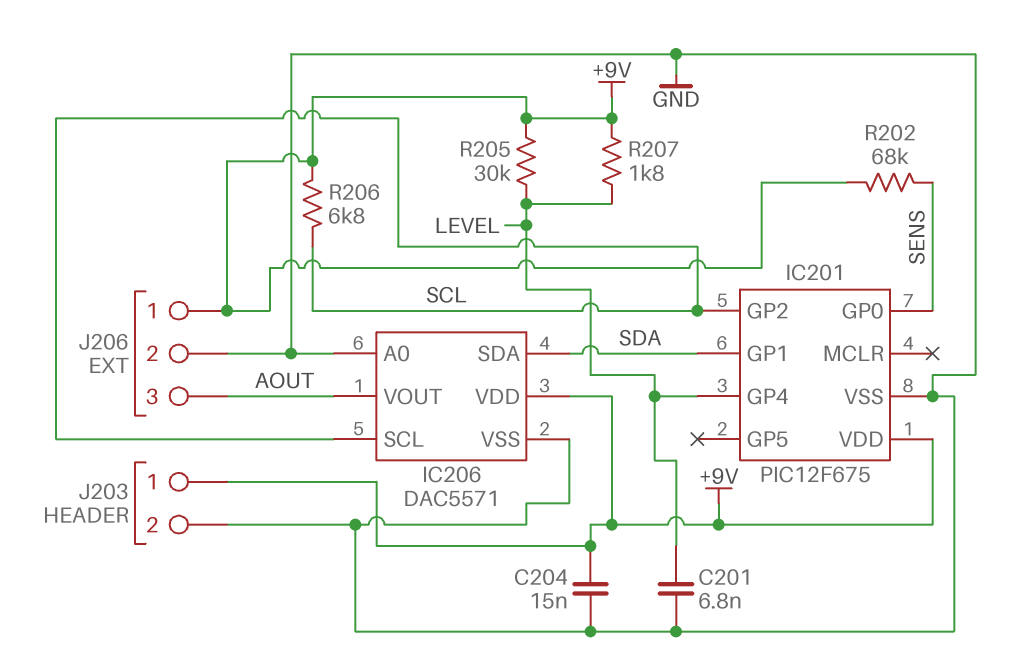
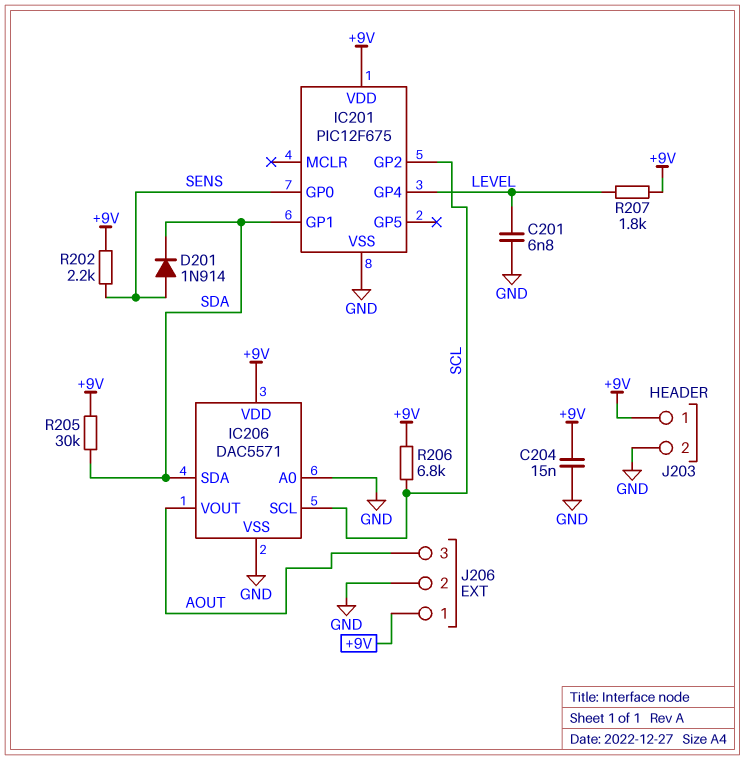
D201: none -> diode 1N914 (A SENS, K SDA)
R202: 68k (+9V, SENS) -> 2.2k (+9V, SENS)
R205: 30k (+9V, LEVEL) -> 30k (+9V, SDA)

